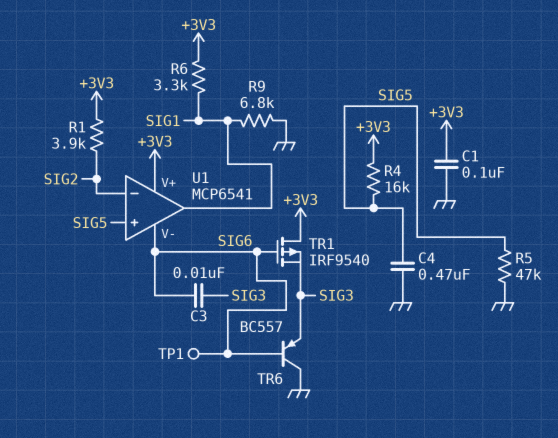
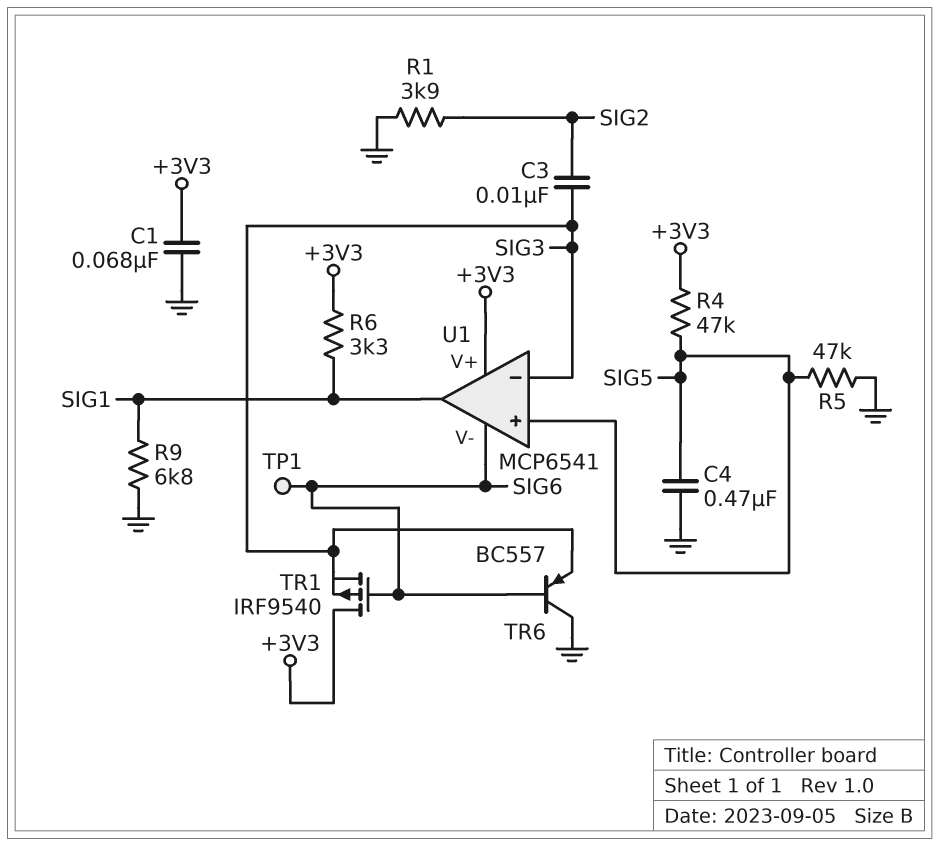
C1: 100nF (+3V3, GND) -> 68nF (+3V3, GND)
C3: 10nF (SIG3, SIG6) -> 10nF (SIG2, SIG3)
R1: 3.9k (+3V3, SIG2) -> 3.9k (GND, SIG2)
R4: 16k (+3V3, SIG5) -> 47k (+3V3, SIG5)
U1 pin in-: SIG2 -> SIG3

